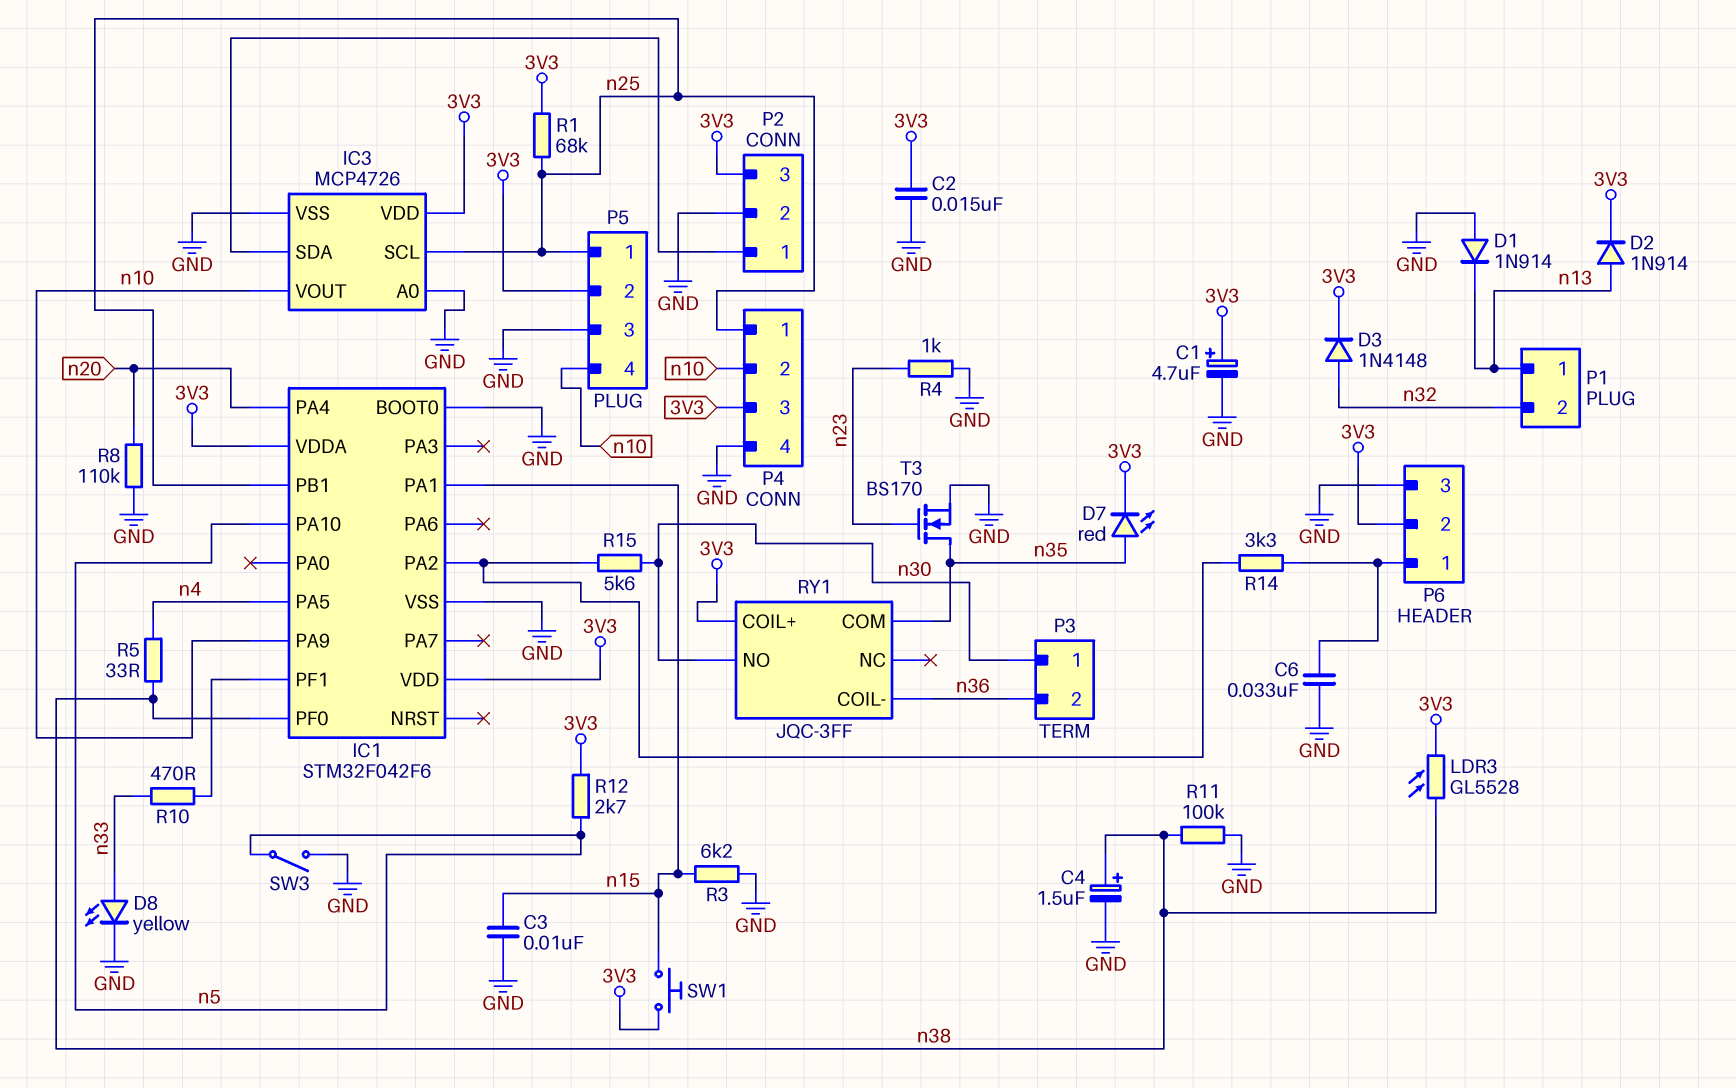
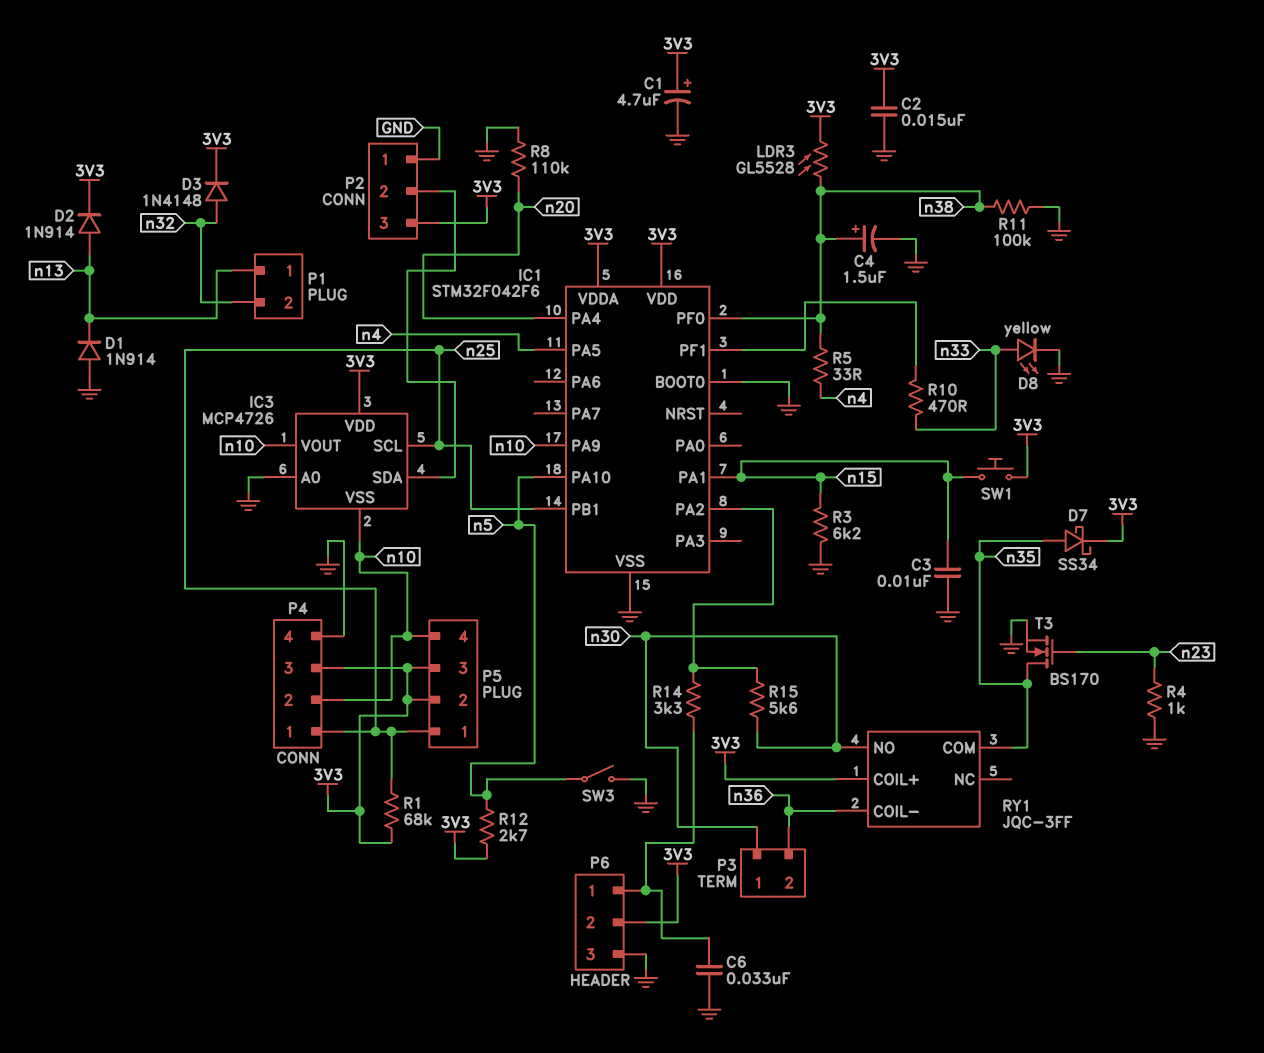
D7: LED red (A n35, K 3V3) -> schottky SS34 (A n35, K 3V3)
IC3 pin VSS: GND -> n10
P2 pin 1: IC3/SDA -> GND
P2 pin 2: GND -> IC3/SDA
P5 pin 3: GND -> 3V3

